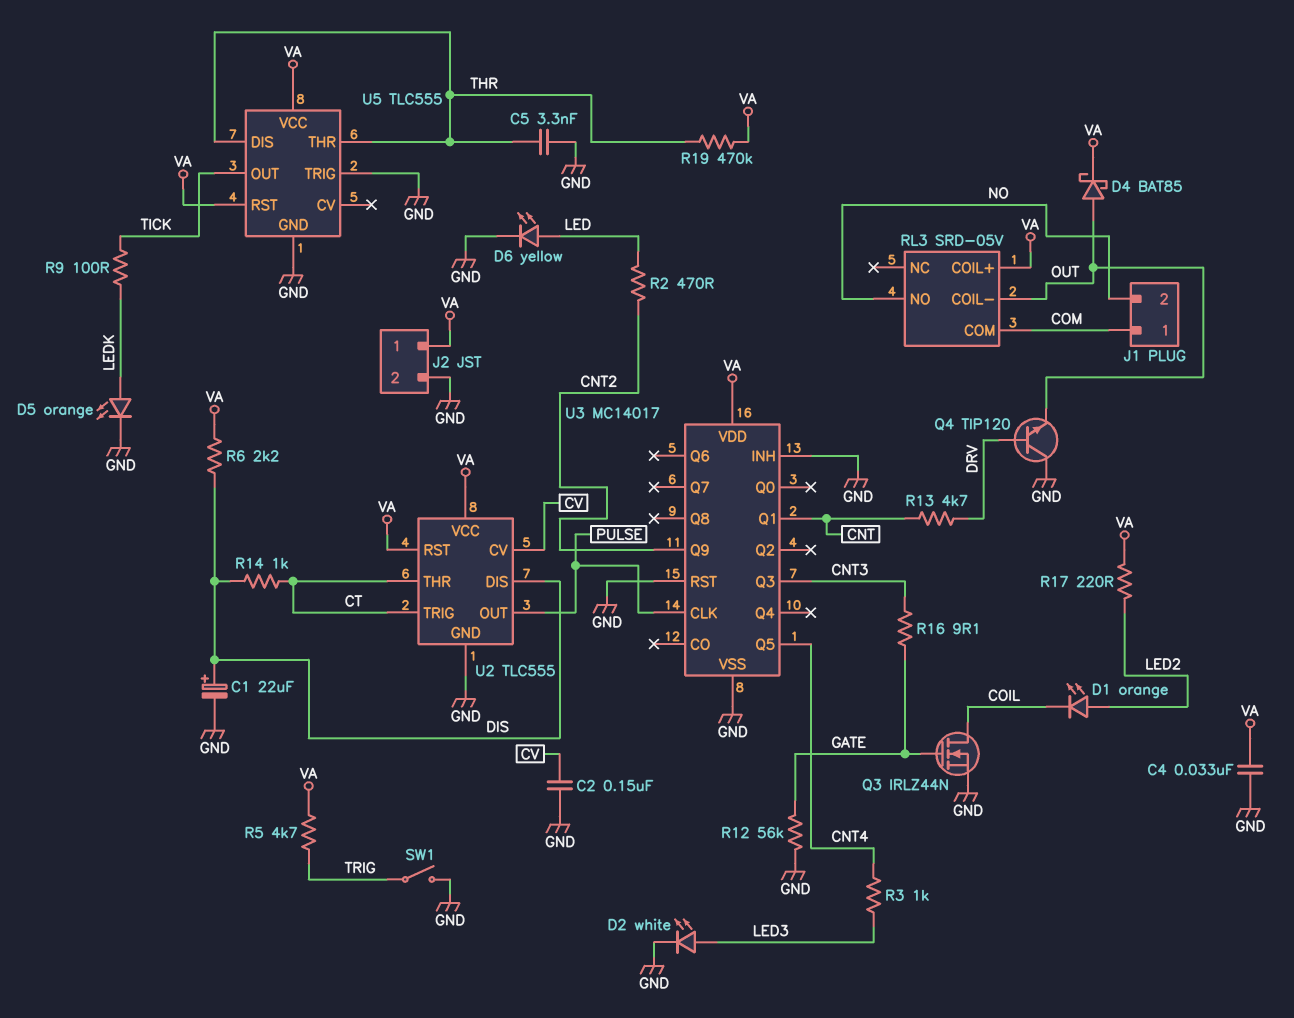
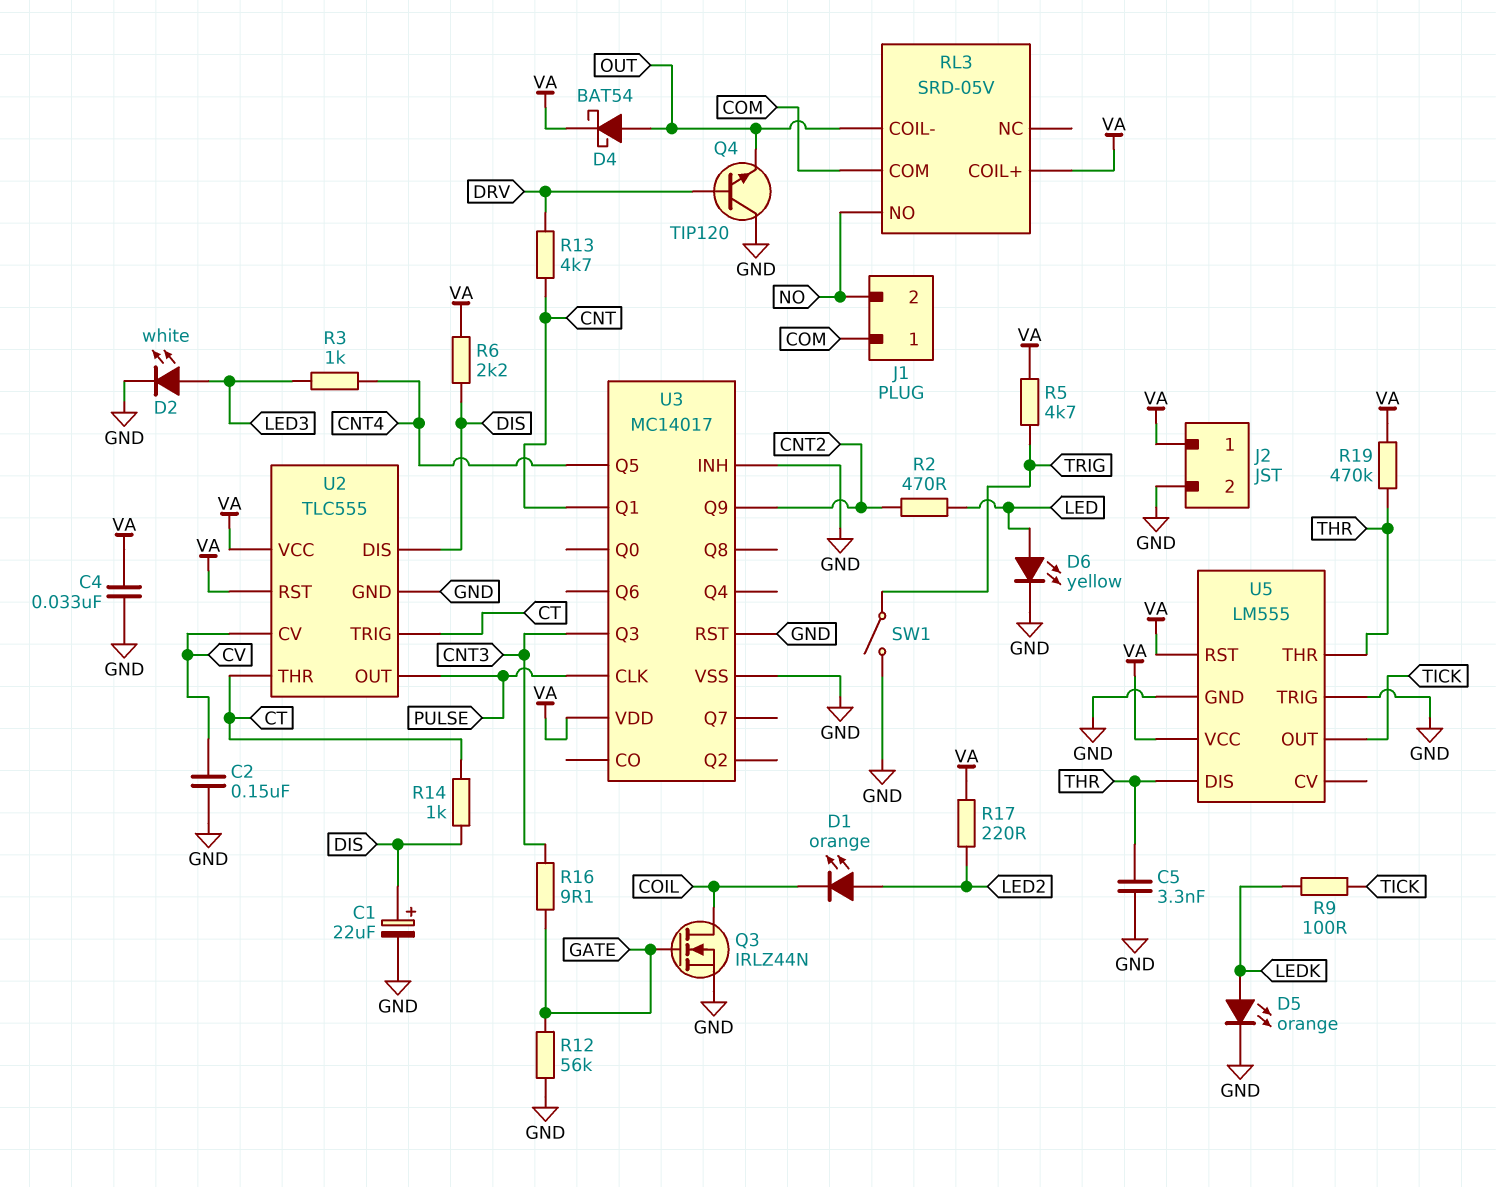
D4: schottky BAT85 (A OUT, K VA) -> schottky BAT54 (A OUT, K VA)
U5: TLC555 -> LM555

